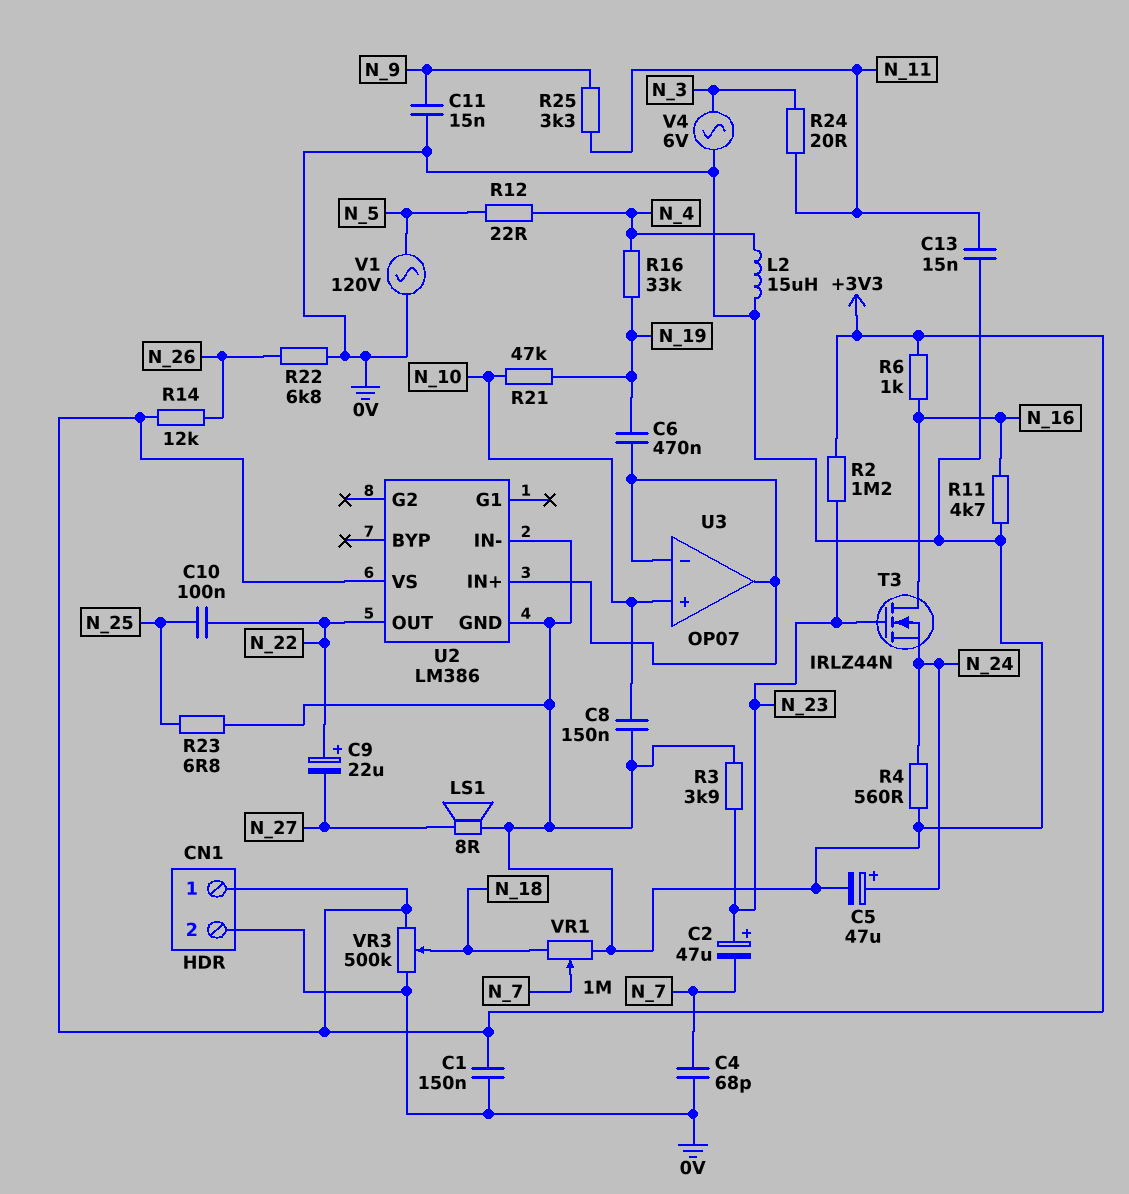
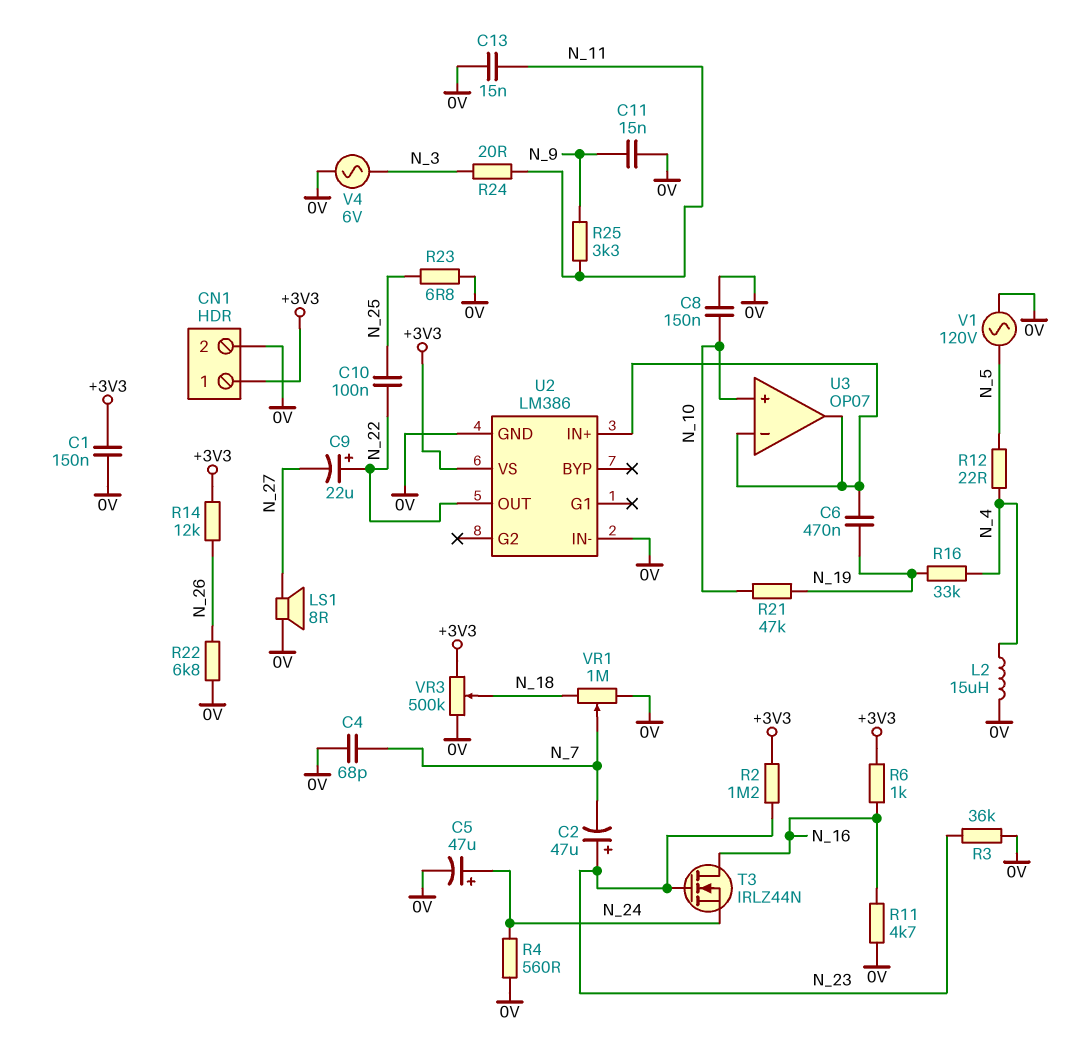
R3: 3.9k (0V, N_23) -> 36k (0V, N_23)

